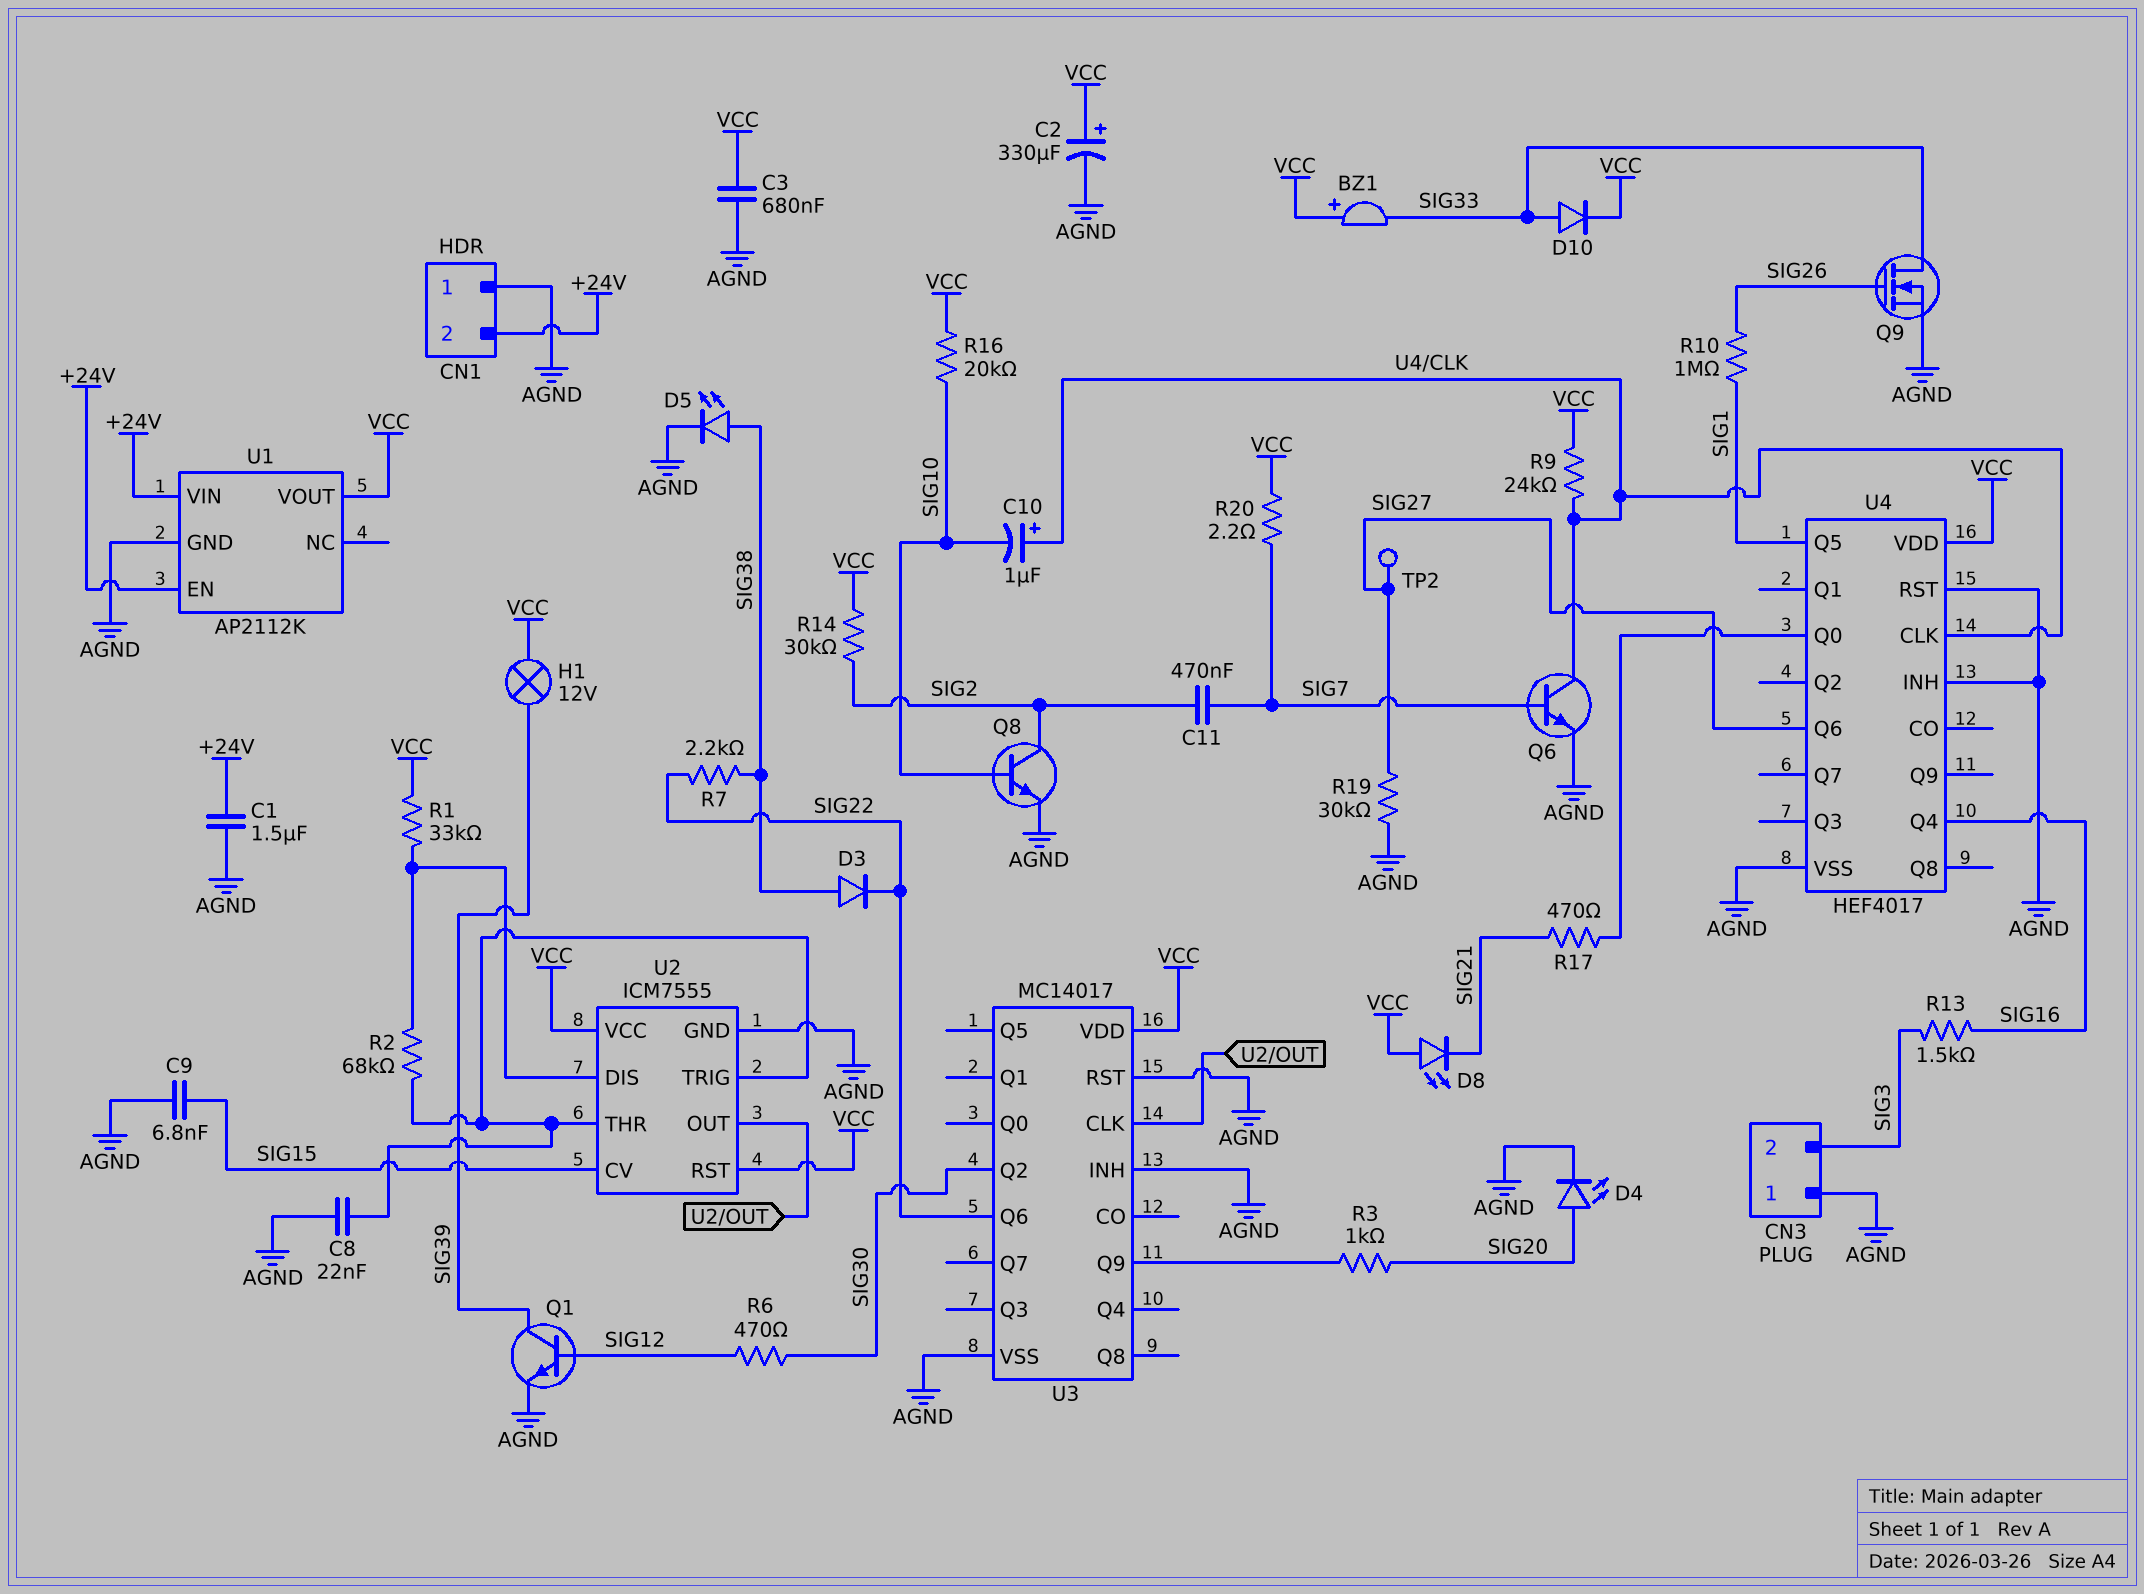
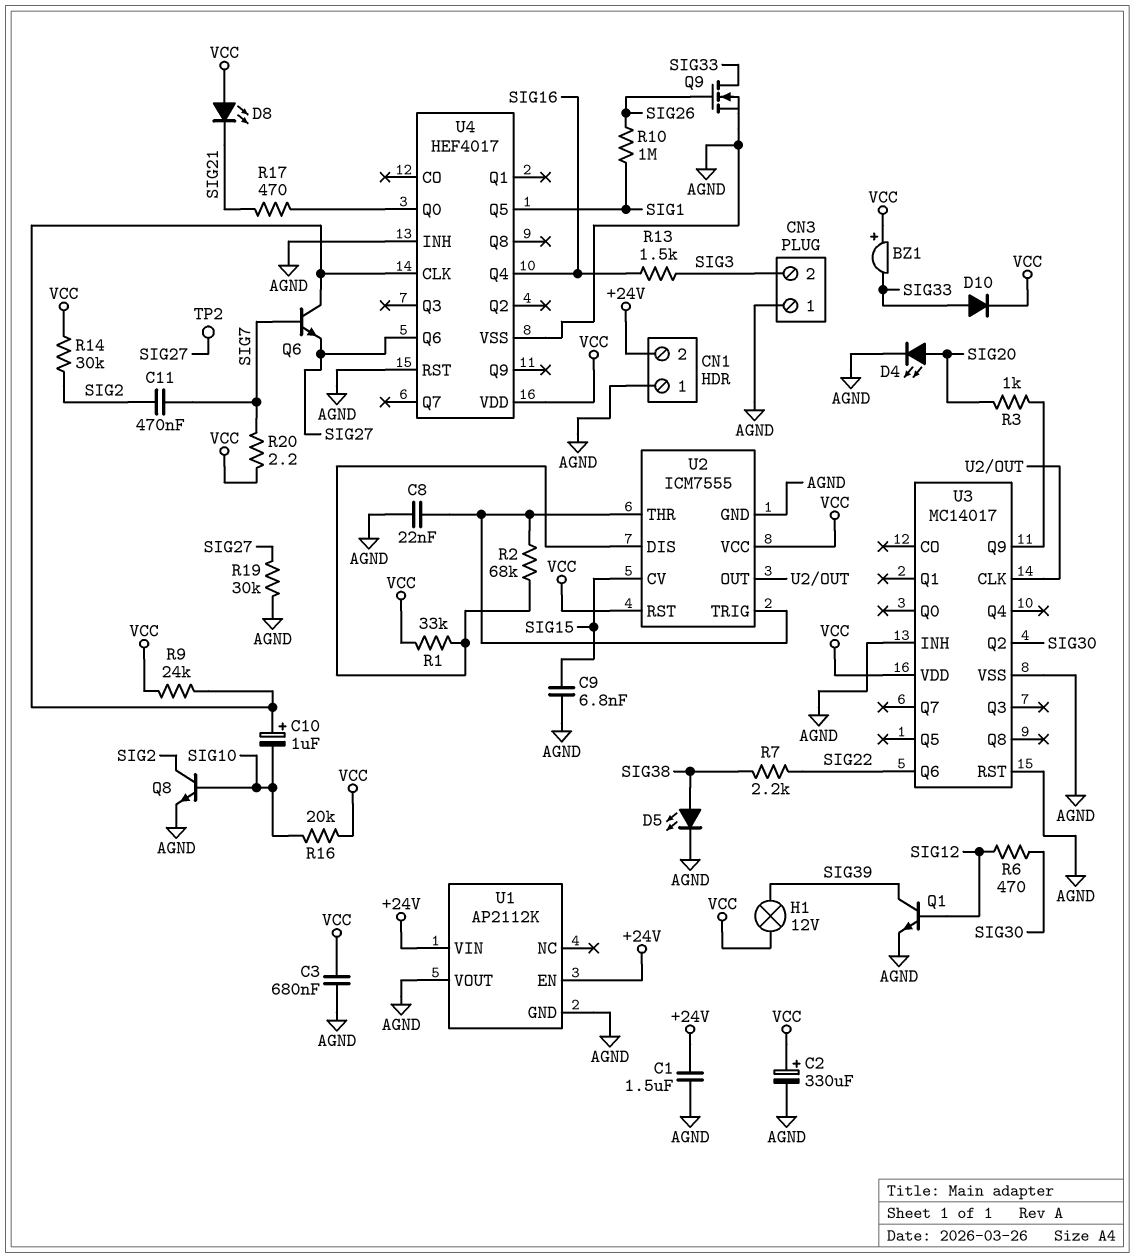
D3: diode (A SIG38, K SIG22) -> none
Q6: NPN (B SIG7, C U4/CLK, E AGND) -> NPN (B SIG7, C U4/CLK, E SIG27)
U1 pin VOUT: VCC -> AGND

